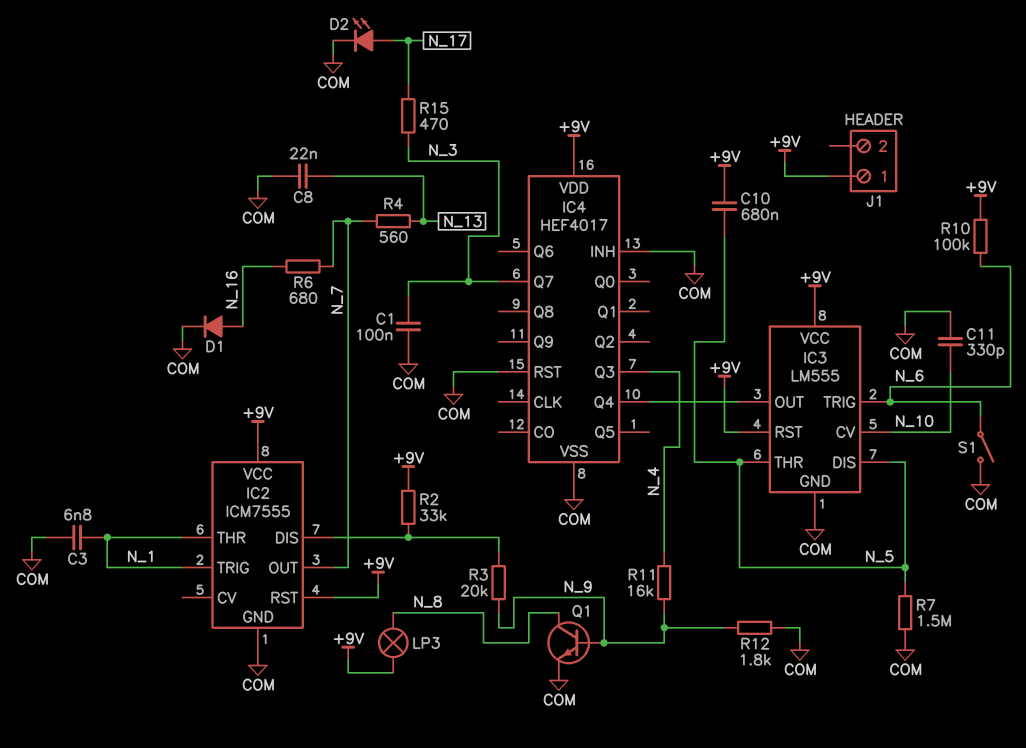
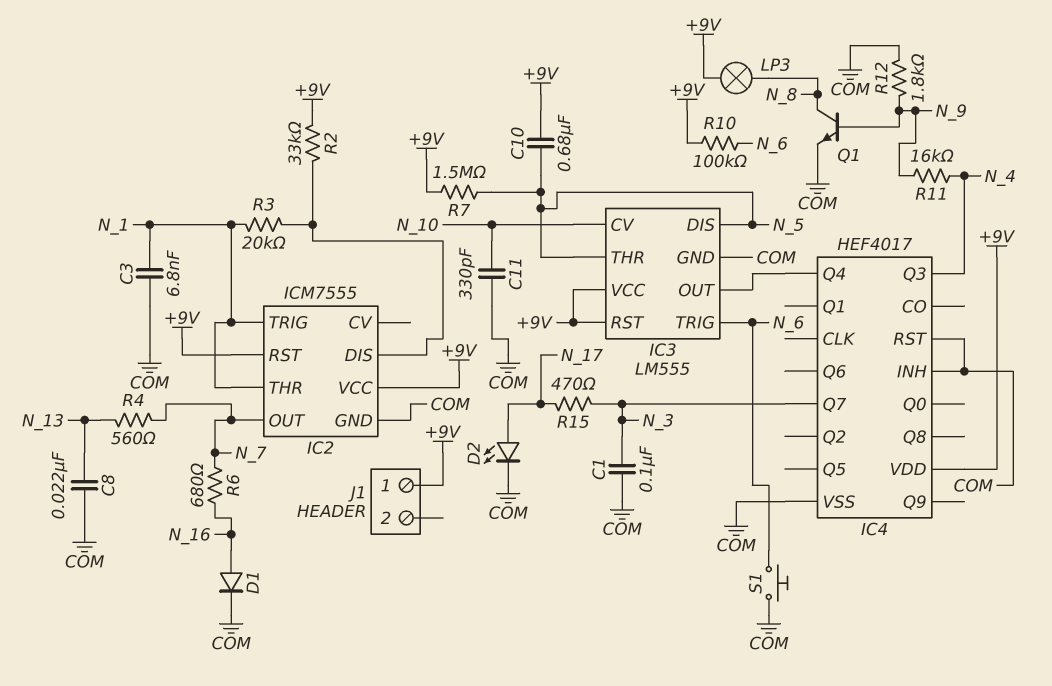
R3: 20k (IC2/DIS, N_9) -> 20k (IC2/DIS, N_1)
R7: 1.5M (COM, N_5) -> 1.5M (+9V, N_5)
S1: switch (COM, N_6) -> button (COM, N_6)

